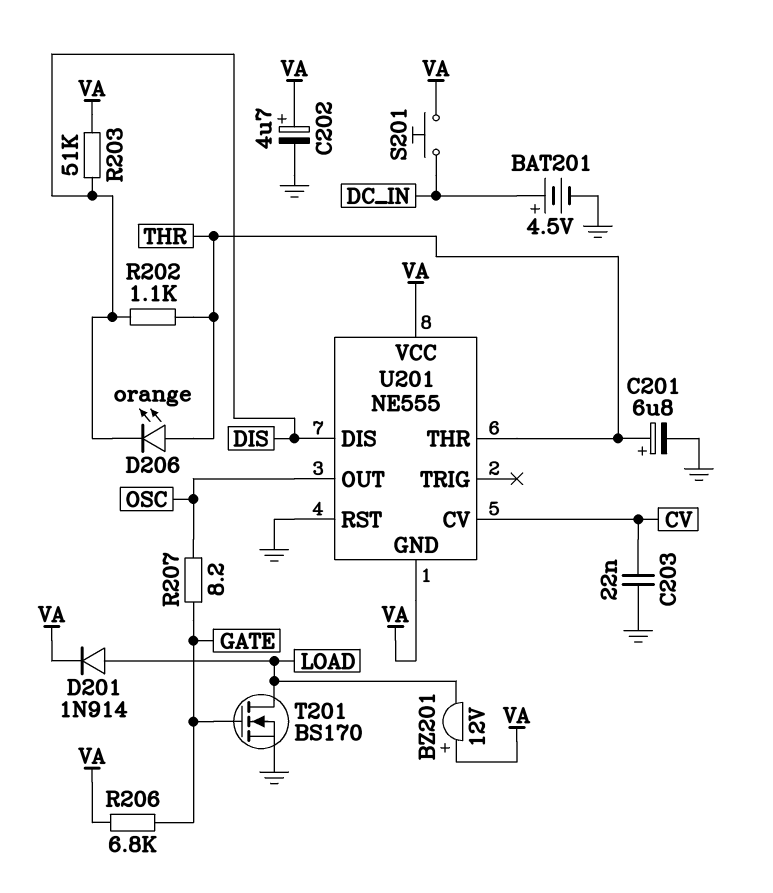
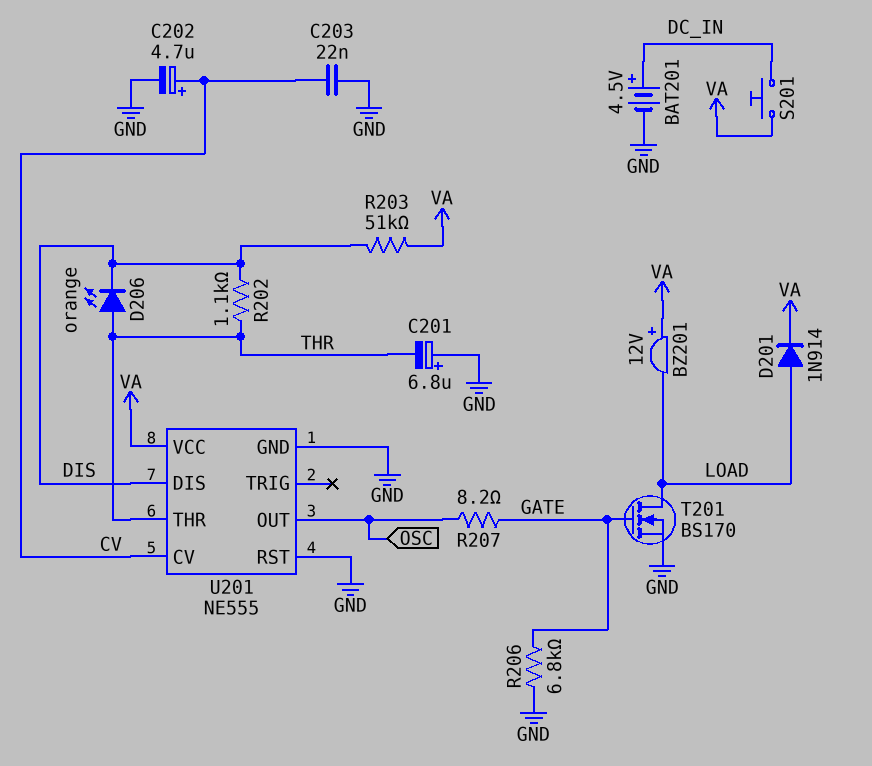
C201: 6.8uF (plus THR, minus GND) -> 6.8uF (plus GND, minus THR)
C202: 4.7uF (plus VA, minus GND) -> 4.7uF (plus CV, minus GND)
R206: 6.8k (GATE, VA) -> 6.8k (GATE, GND)
U201 pin GND: VA -> GND

